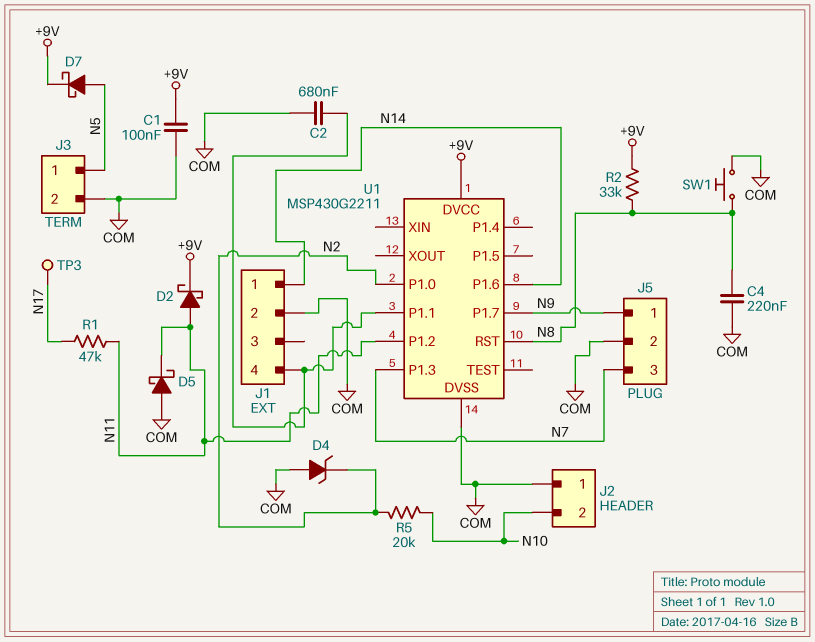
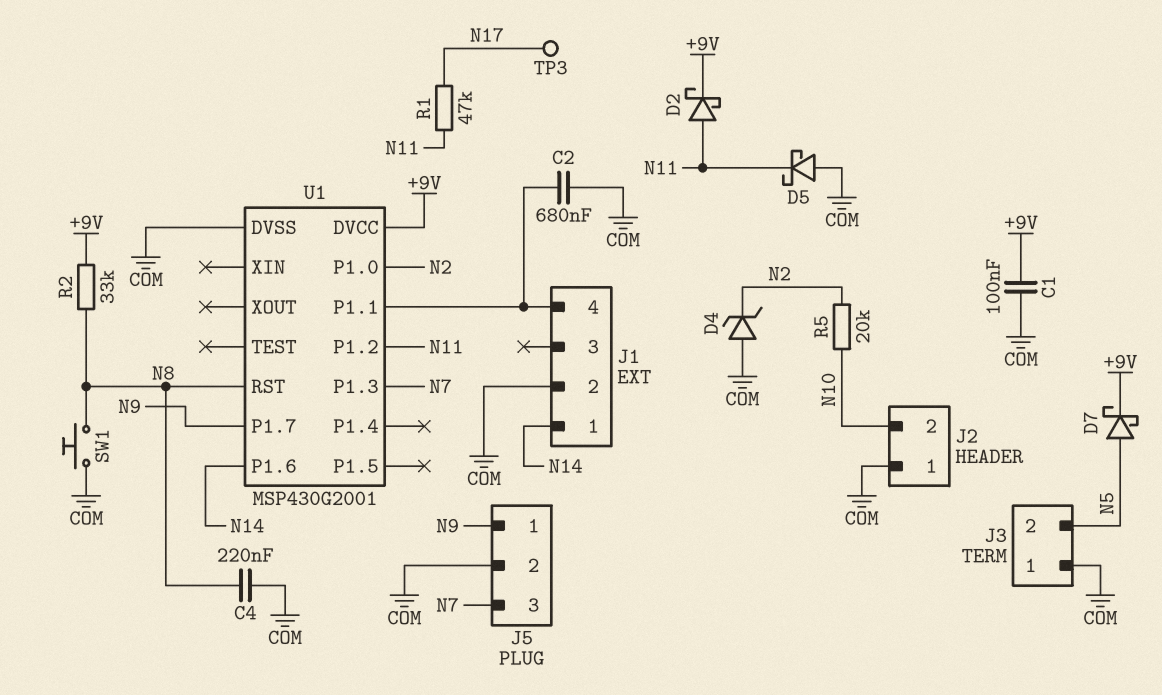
J3 pin 1: N5 -> COM
J3 pin 2: COM -> N5
U1: MSP430G2211 -> MSP430G2001

